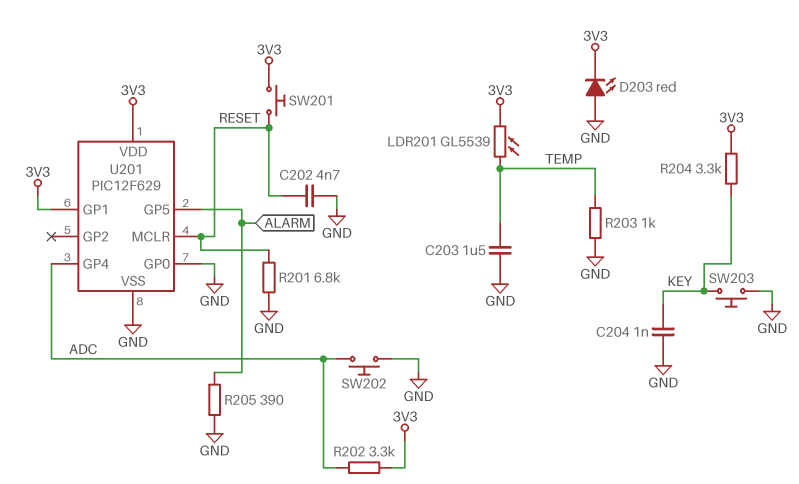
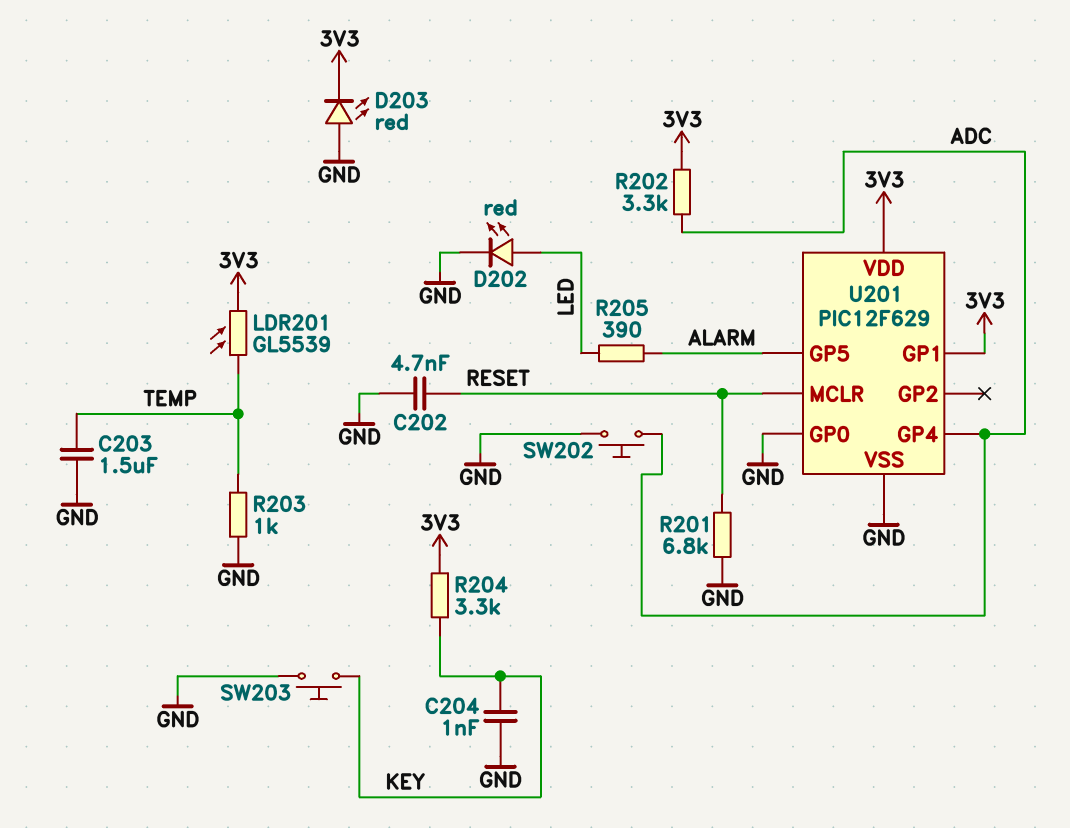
D202: none -> LED red (A LED, K GND)
R205: 390 (ALARM, GND) -> 390 (ALARM, LED)
SW201: button (3V3, RESET) -> none

